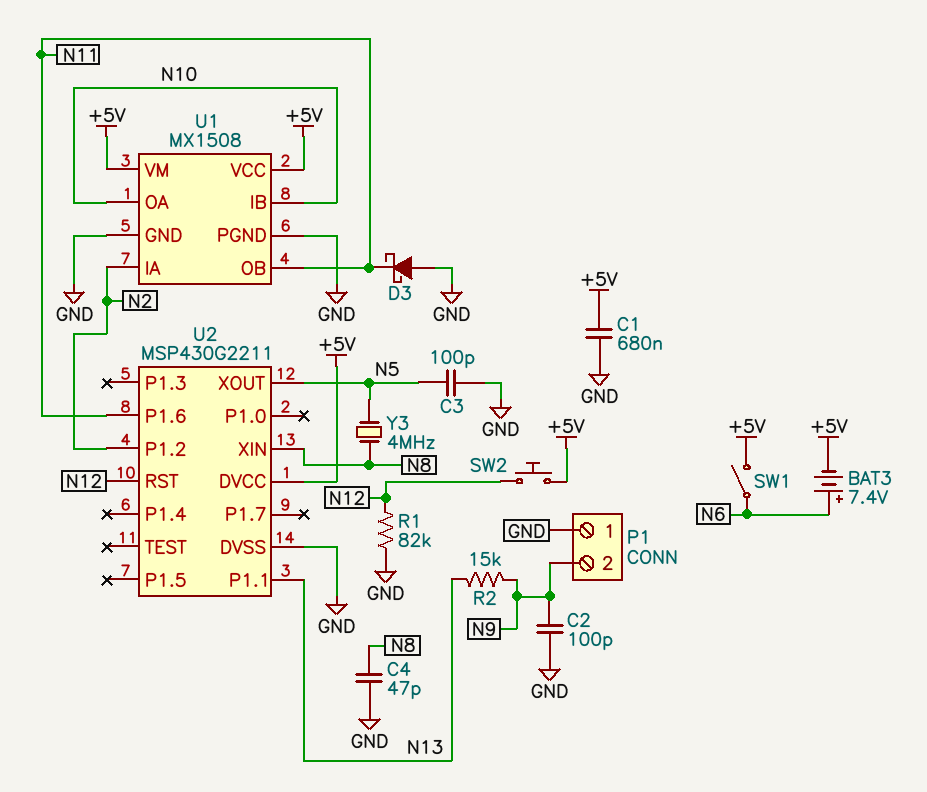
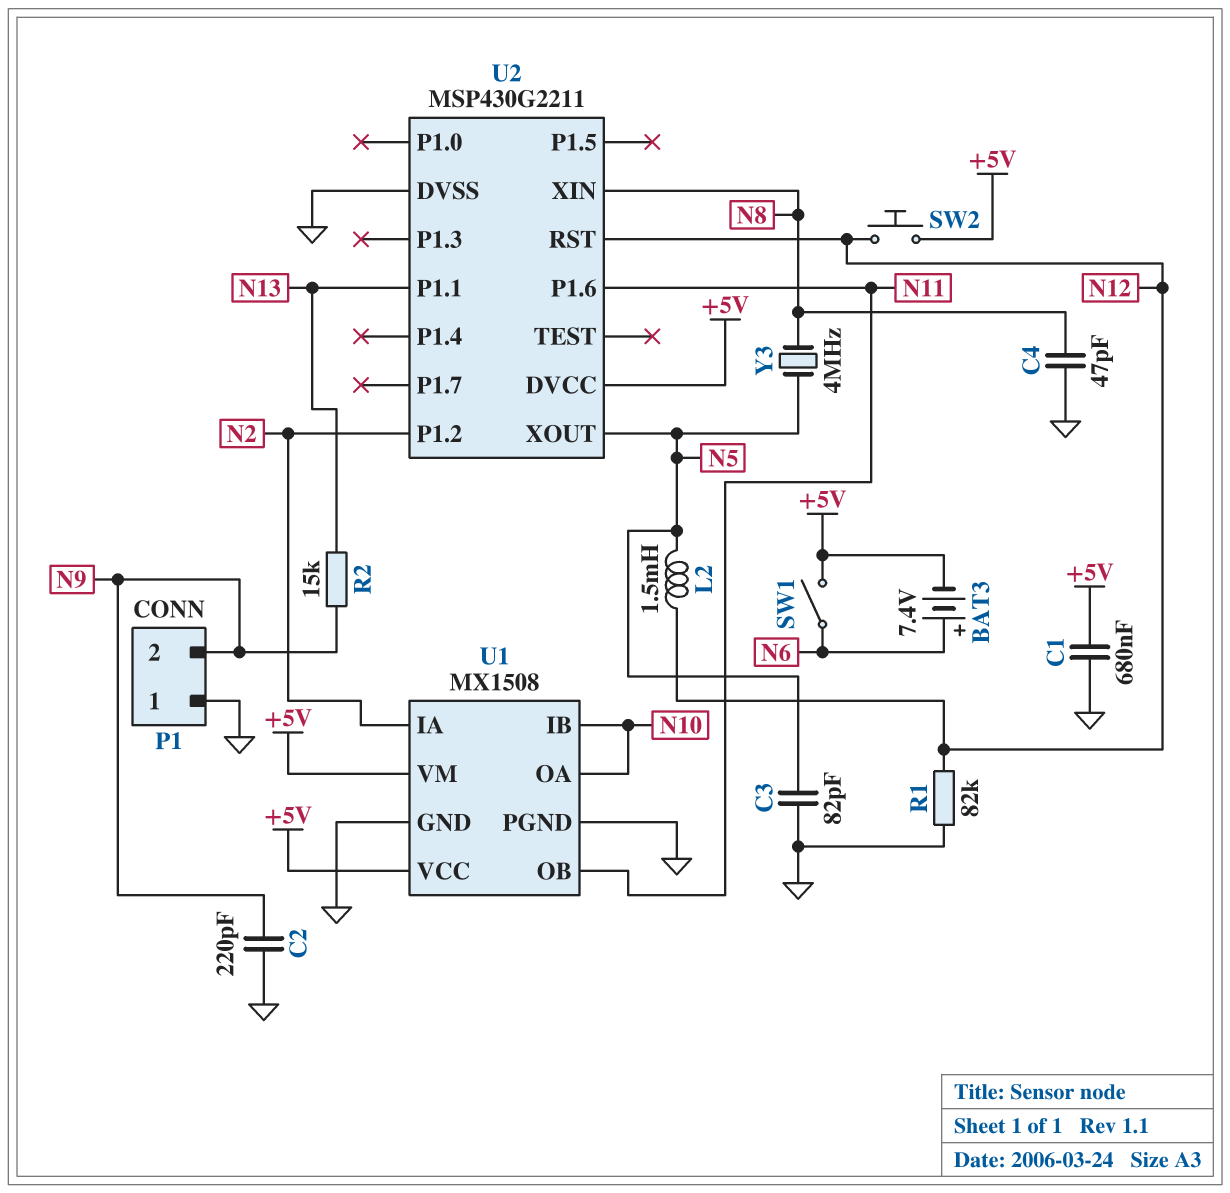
C2: 100pF (GND, N9) -> 220pF (GND, N9)
C3: 100pF (GND, N5) -> 82pF (GND, N5)
D3: schottky (A GND, K N11) -> none
L2: none -> 1.5mH (N5, N12)

